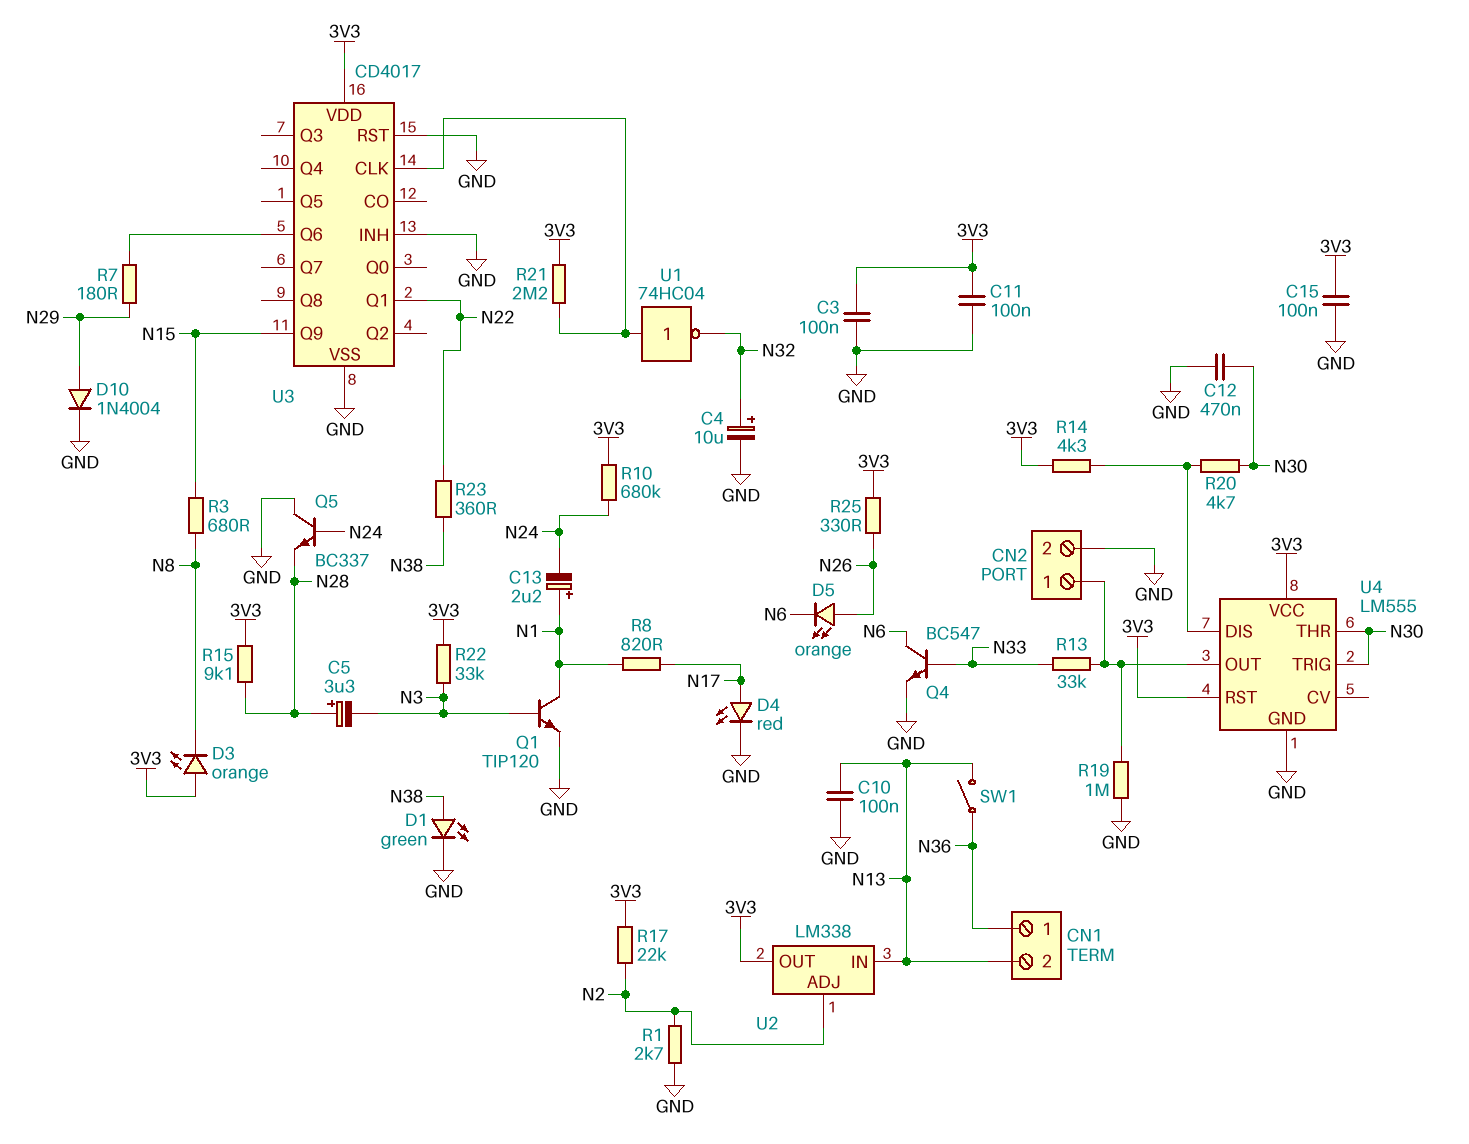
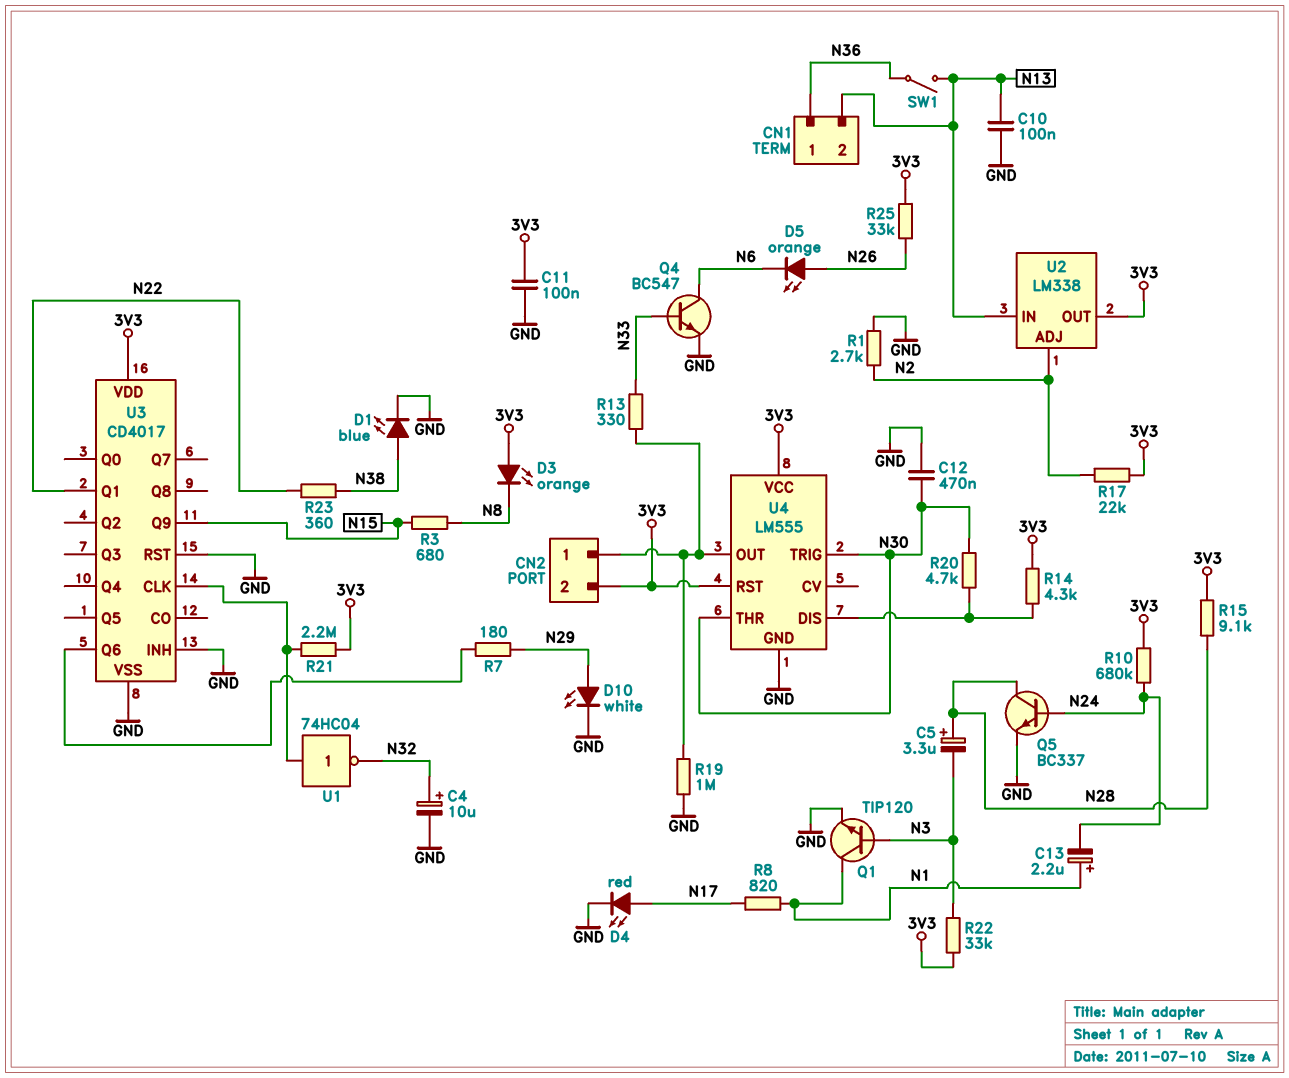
C3: 100nF (3V3, GND) -> none
C15: 100nF (3V3, GND) -> none
CN2 pin 2: GND -> 3V3
D1: LED green (A N38, K GND) -> LED blue (A N38, K GND)
D10: diode 1N4004 (A N29, K GND) -> LED white (A N29, K GND)
Q5: NPN BC337 (B N24, C GND, E N28) -> NPN BC337 (B N24, C N28, E GND)
R13: 33k (CN2/1, N33) -> 330 (CN2/1, N33)
R25: 330 (3V3, N26) -> 33k (3V3, N26)

